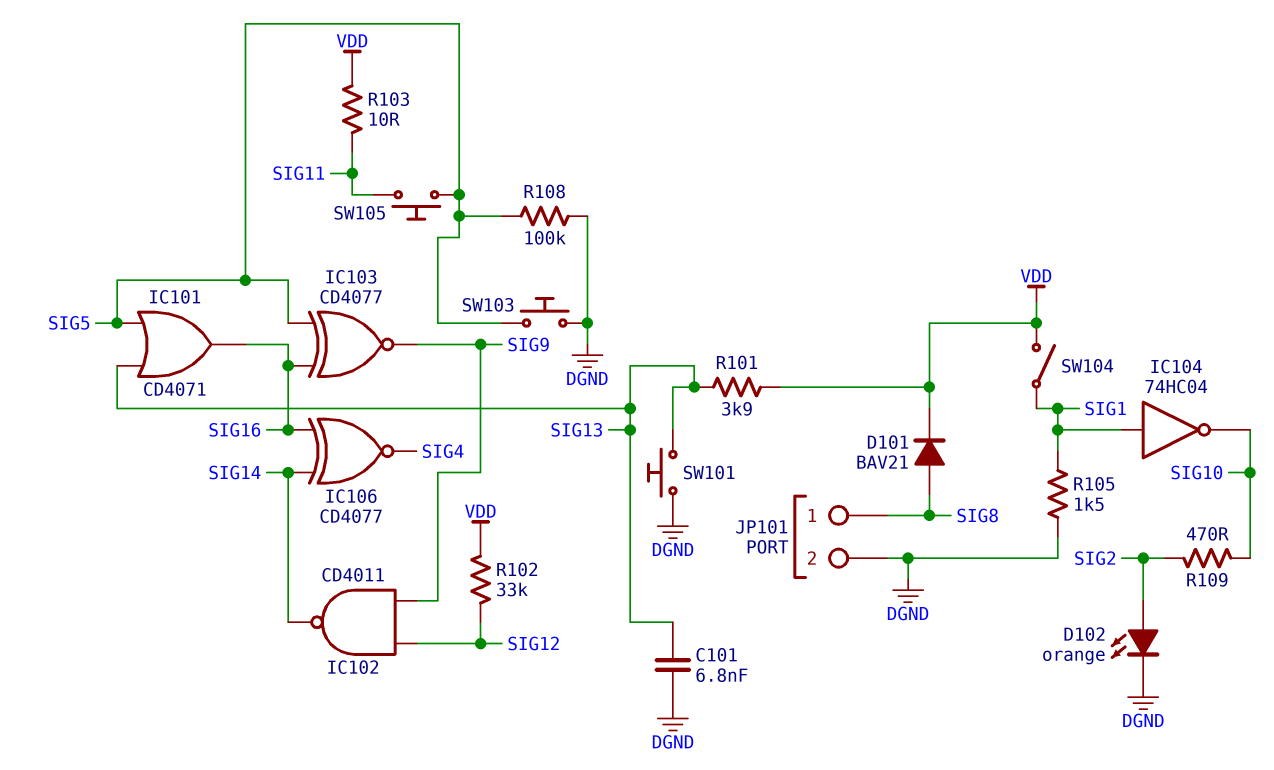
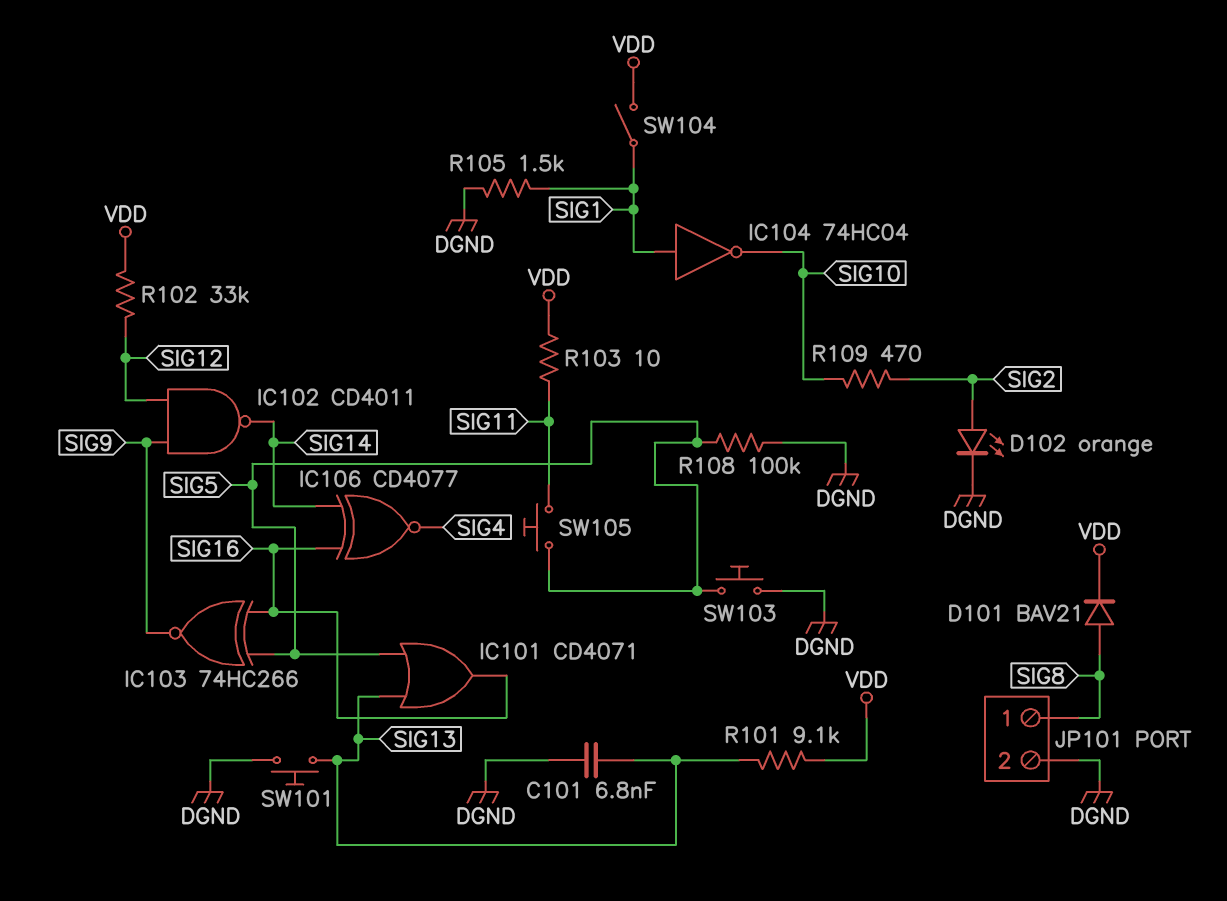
IC103: XNOR CD4077 (in SIG5, in SIG16, out SIG9) -> XNOR 74HC266 (in SIG5, in SIG16, out SIG9)
R101: 3.9k (SIG13, VDD) -> 9.1k (SIG13, VDD)

